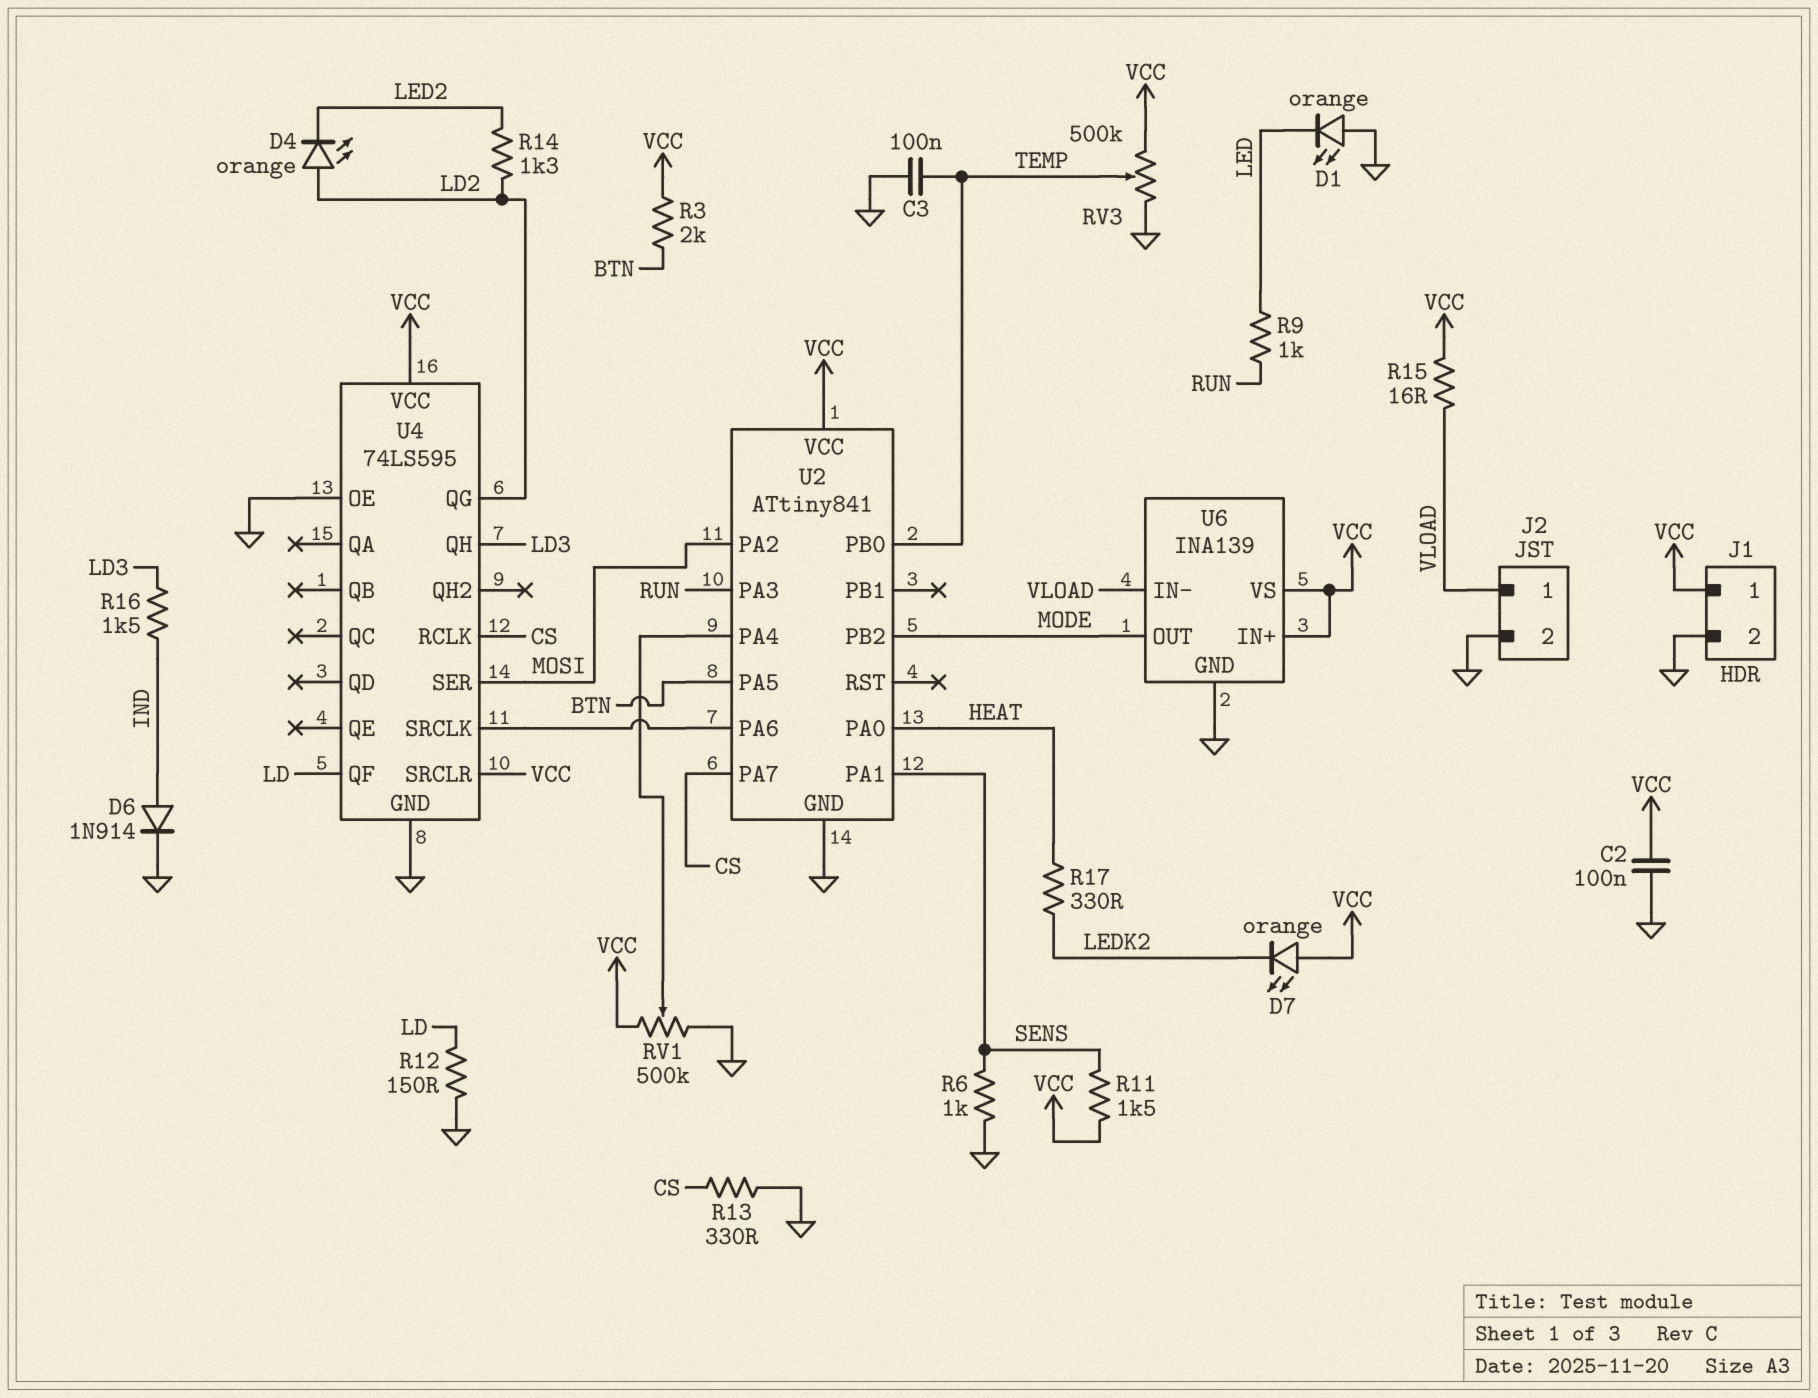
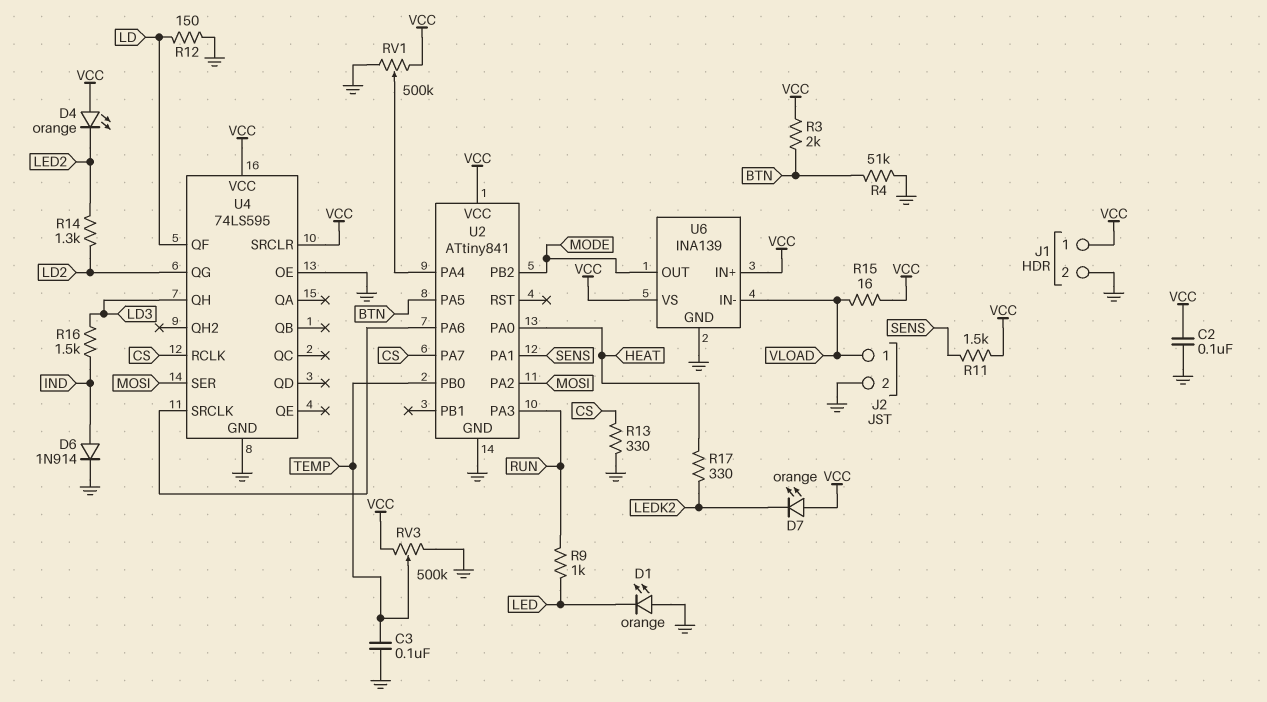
D4: LED orange (A LD2, K LED2) -> LED orange (A VCC, K LED2)
R4: none -> 51k (BTN, GND)
R6: 1k (GND, SENS) -> none

